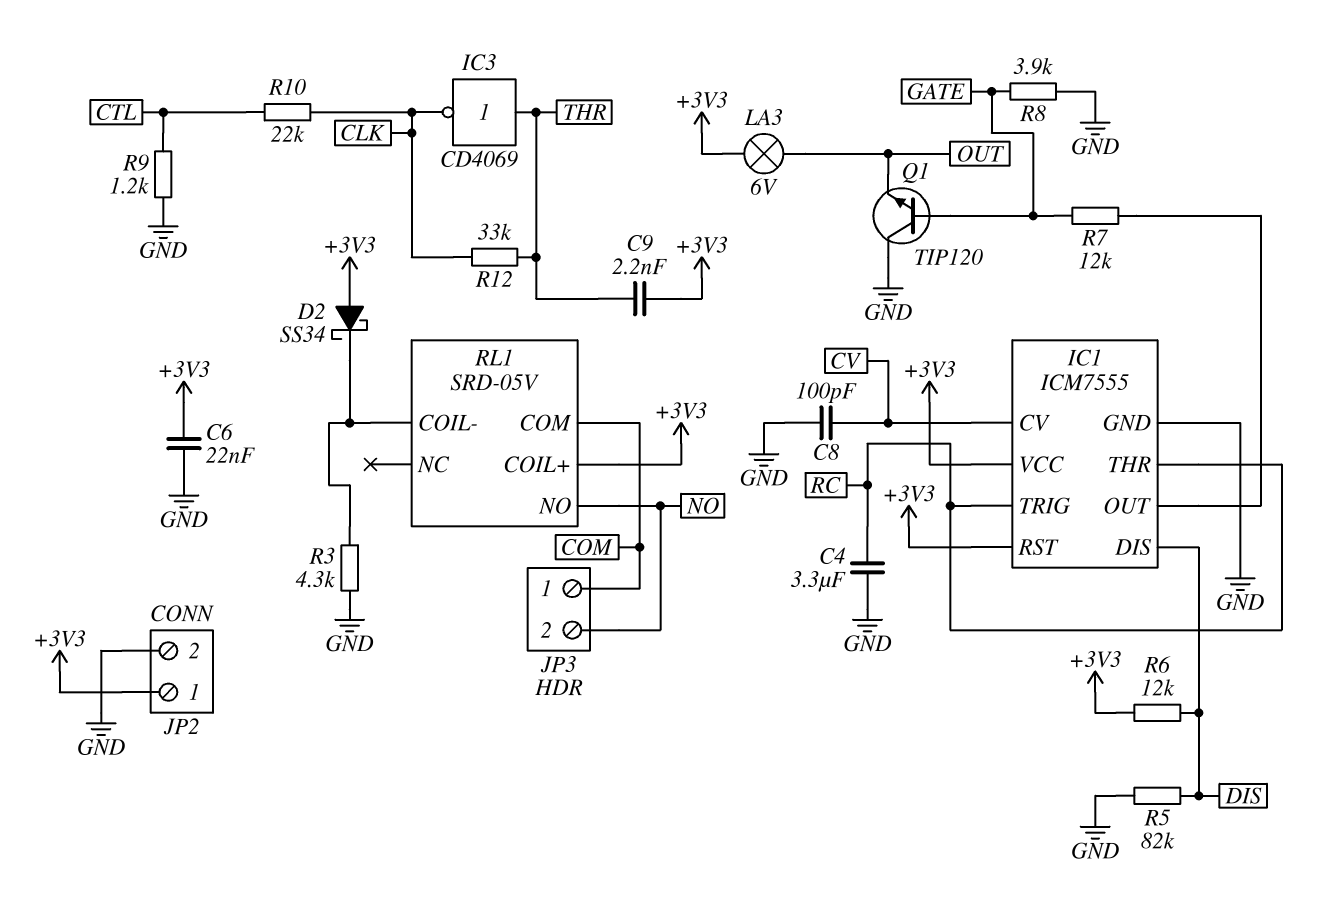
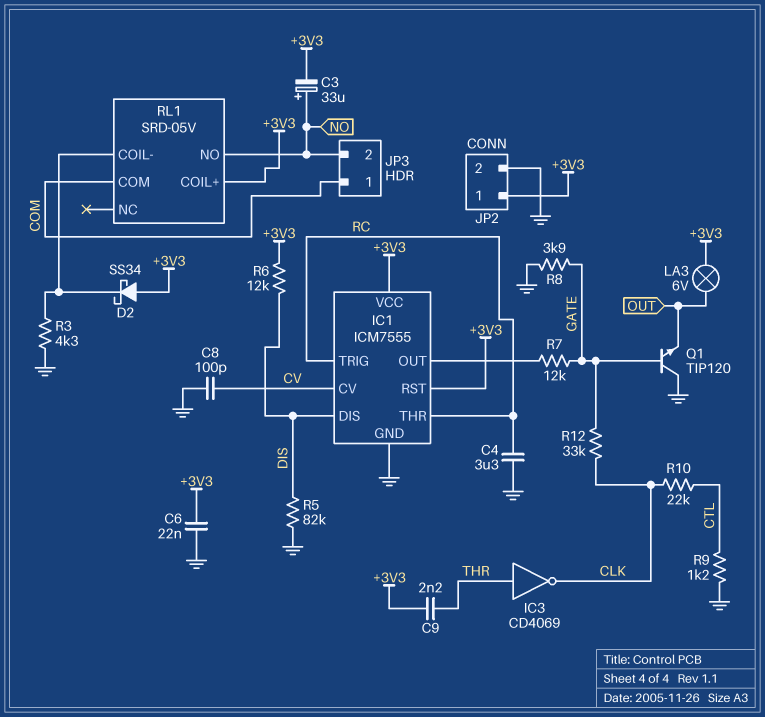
C3: none -> 33uF (plus NO, minus +3V3)
R12: 33k (CLK, THR) -> 33k (CLK, GATE)

